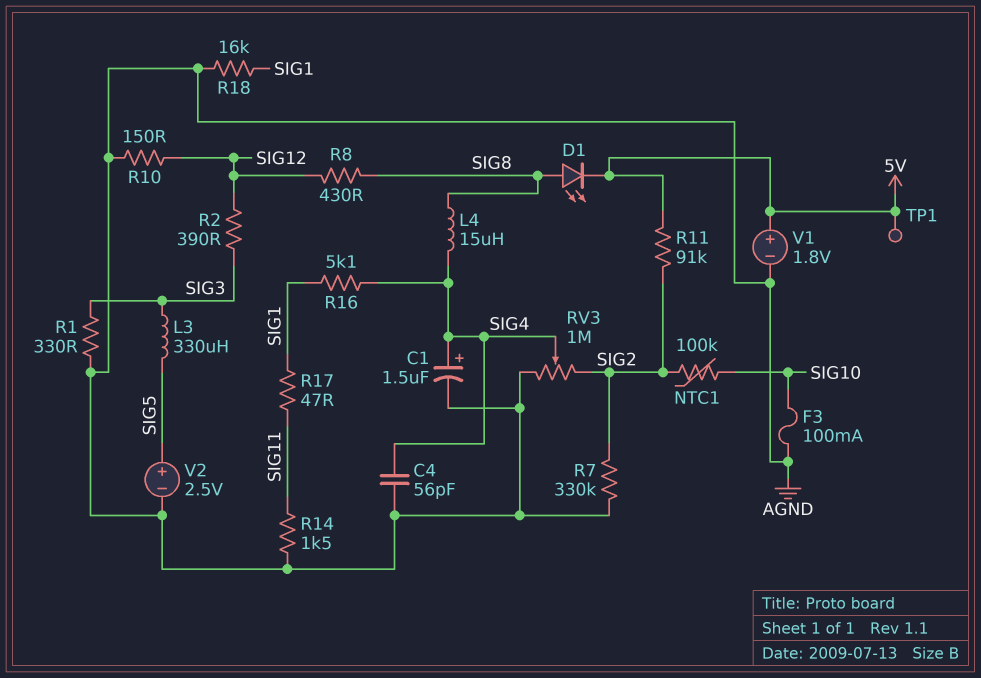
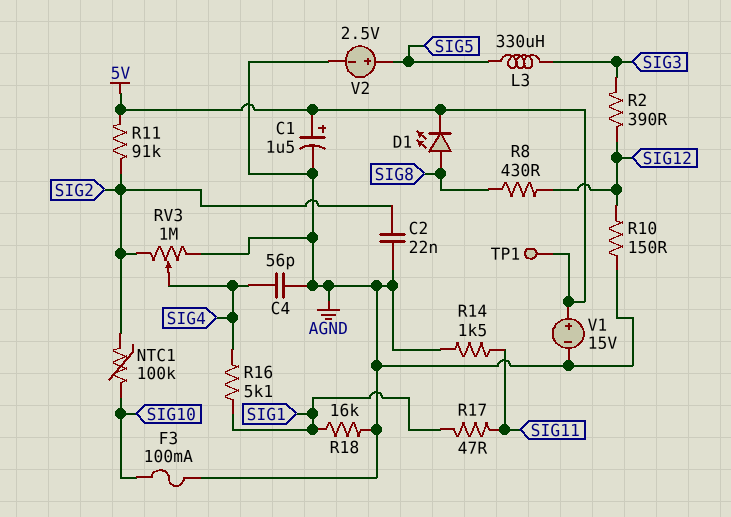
C1: 1.5uF (plus SIG4, minus AGND) -> 1.5uF (plus 5V, minus AGND)
C2: none -> 22nF (AGND, SIG2)
L4: 15uH (SIG4, SIG8) -> none
R1: 330 (AGND, SIG3) -> none
R7: 330k (AGND, SIG2) -> none
V1: 1.8V (plus 5V, minus AGND) -> 15V (plus 5V, minus AGND)

